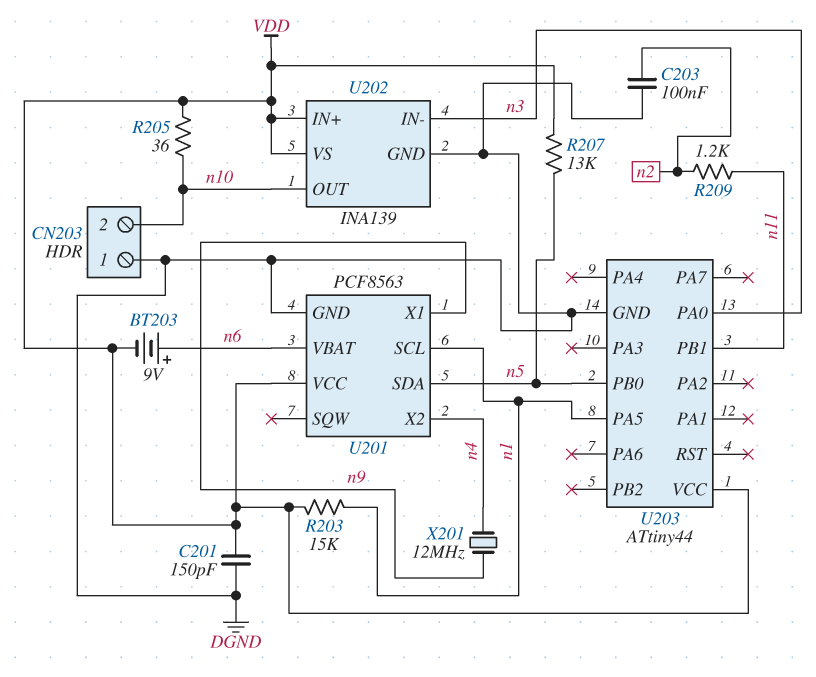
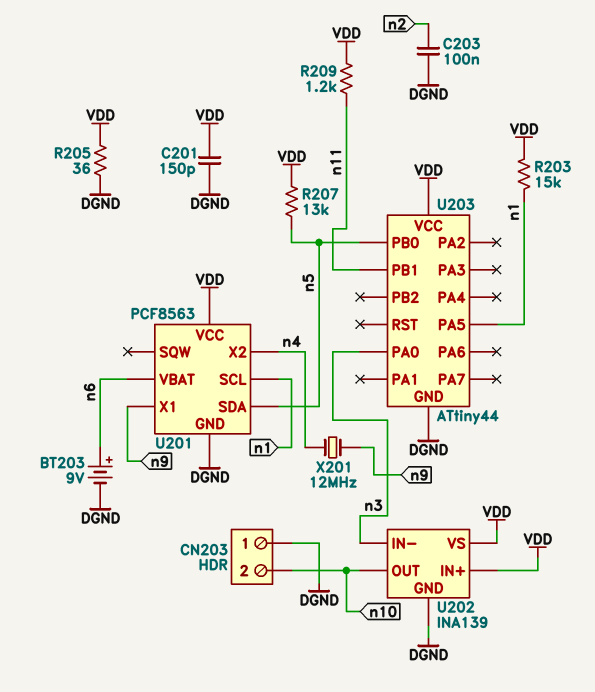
BT203: 9V (plus n6, minus VDD) -> 9V (plus n6, minus DGND)
R205: 36 (VDD, n10) -> 36 (DGND, VDD)
R209: 1.2k (n2, n11) -> 1.2k (VDD, n11)

